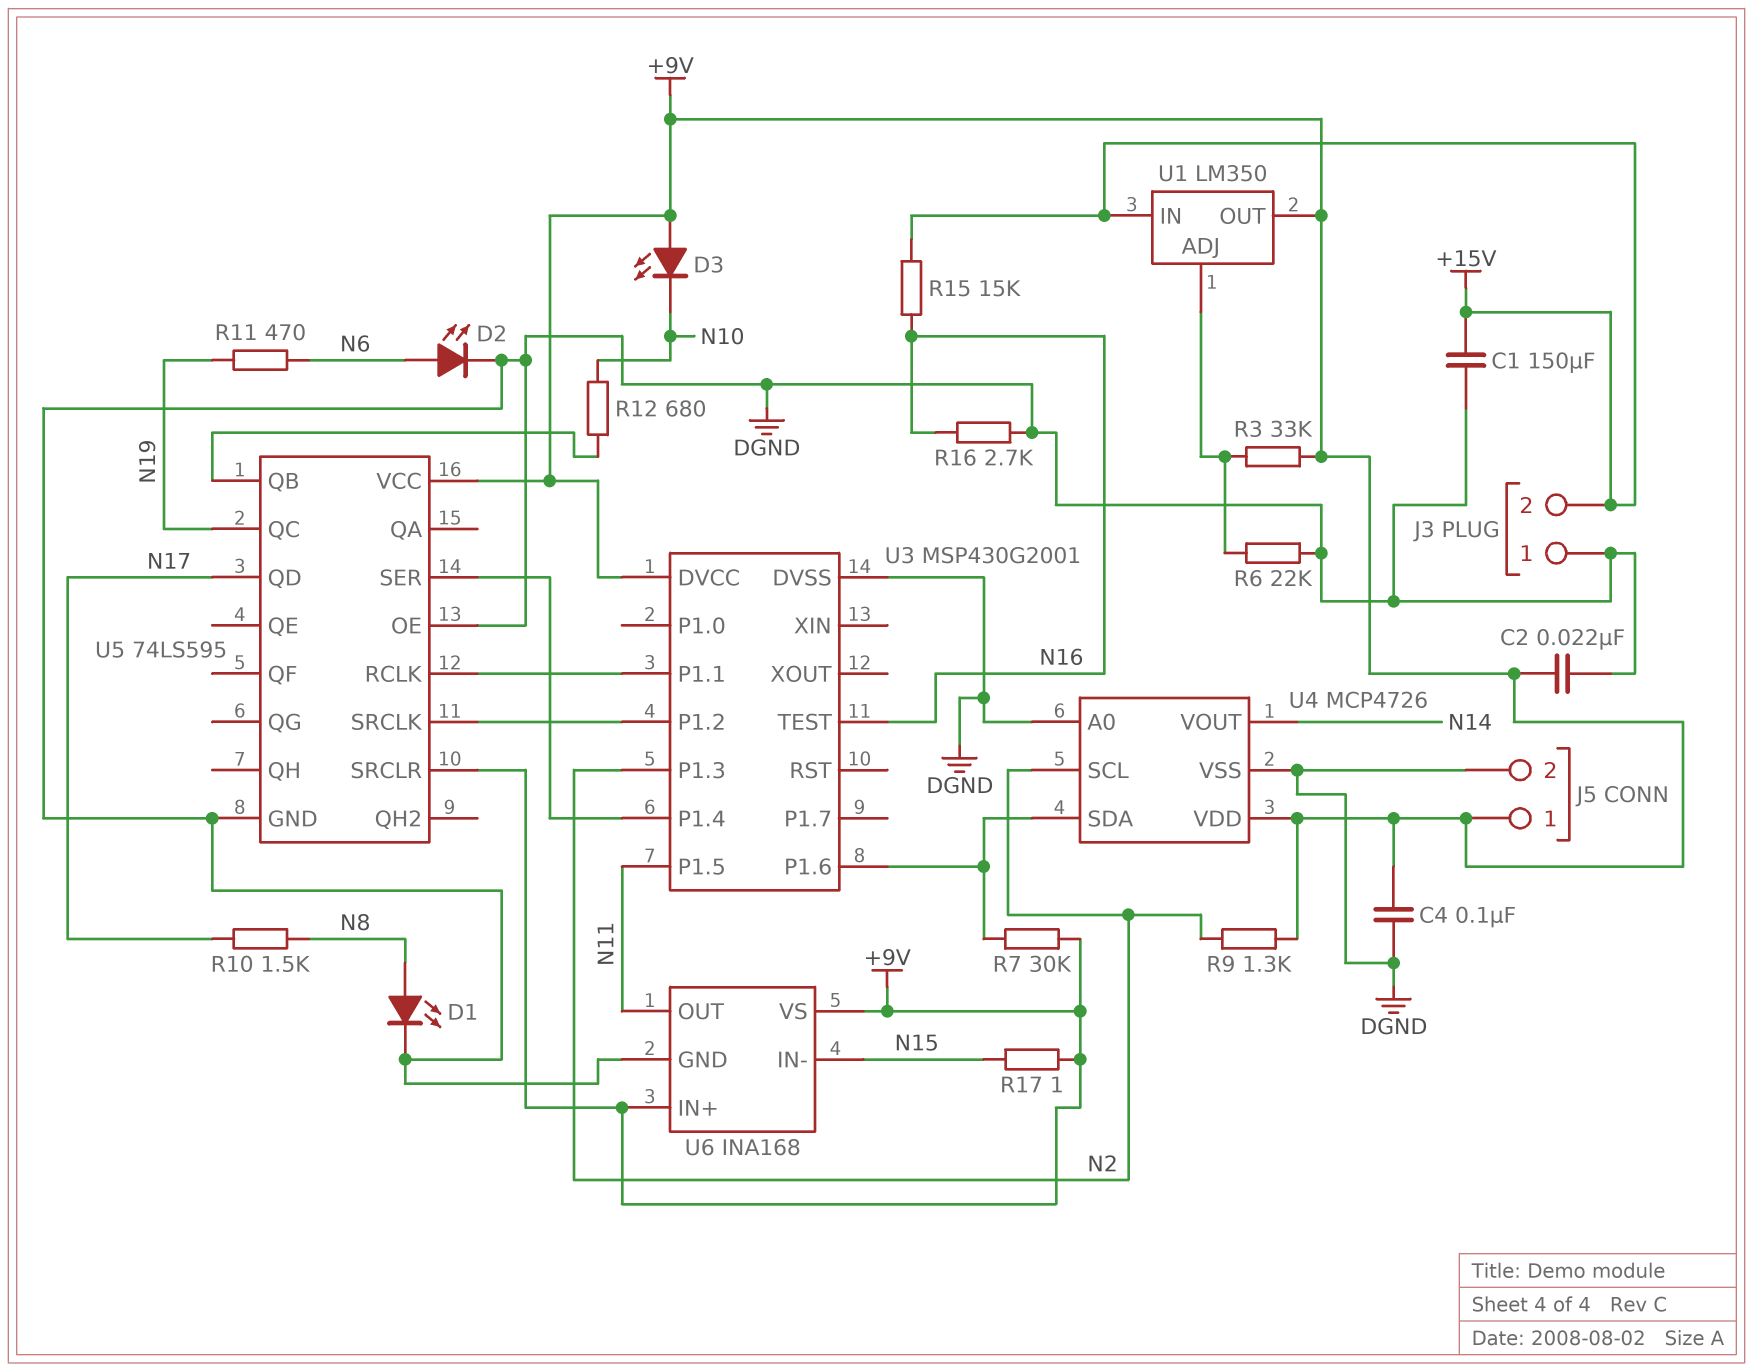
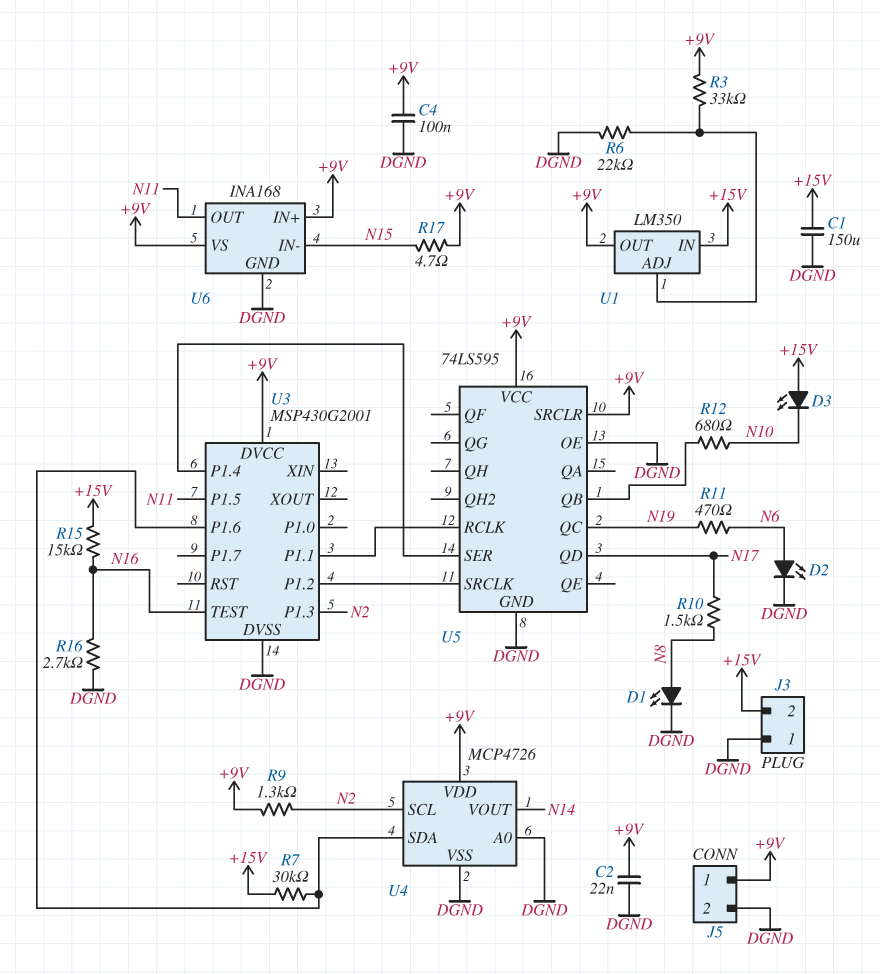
D3: LED (A +9V, K N10) -> LED (A +15V, K N10)
R7: 30k (+9V, U3/P1.6) -> 30k (+15V, U3/P1.6)
R17: 1 (+9V, N15) -> 4.7 (+9V, N15)

